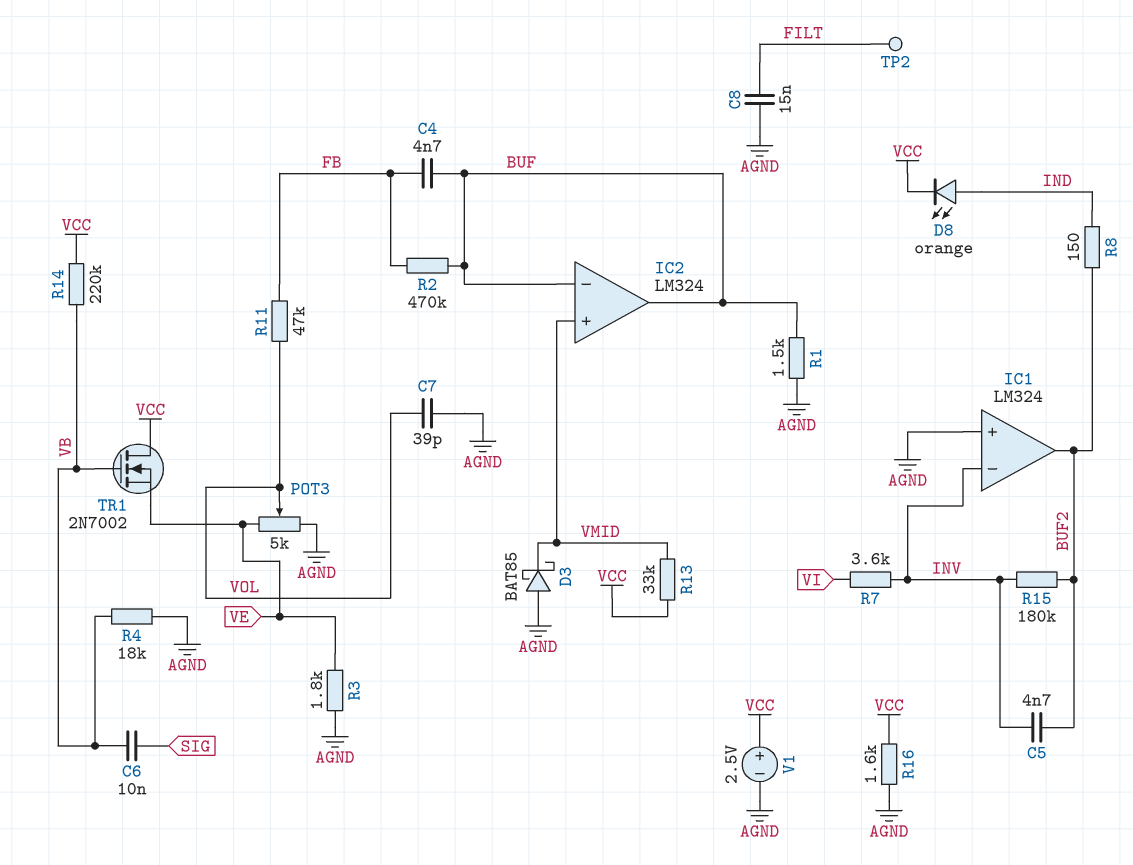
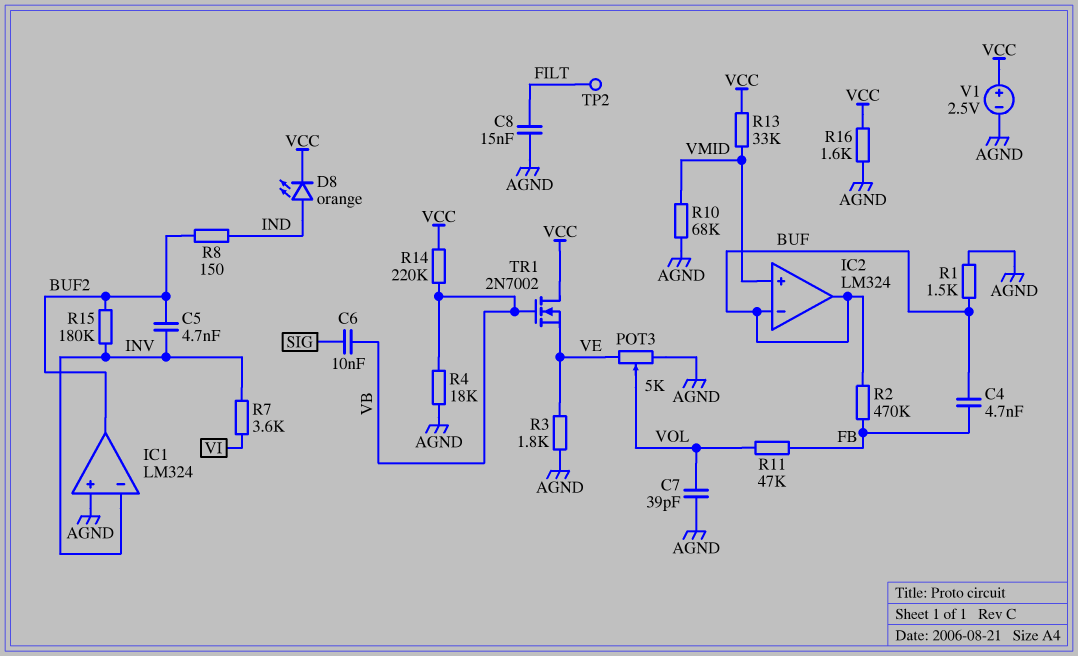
D3: schottky BAT85 (A AGND, K VMID) -> none
R10: none -> 68k (AGND, VMID)

